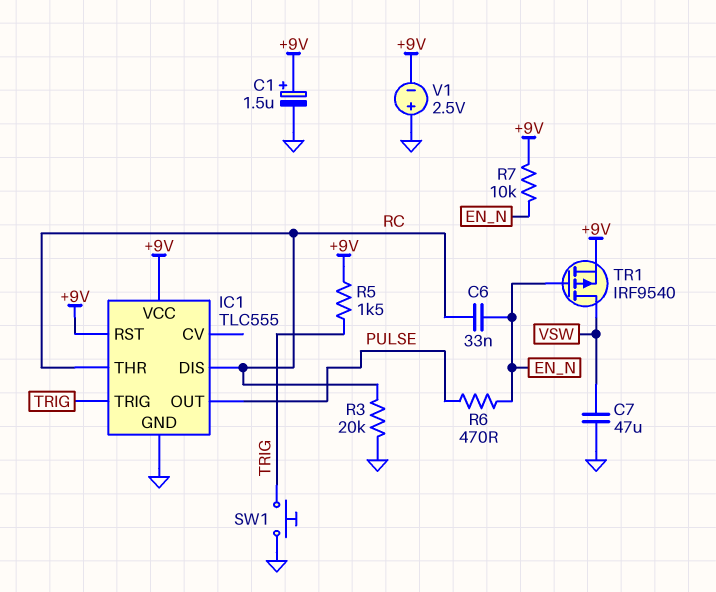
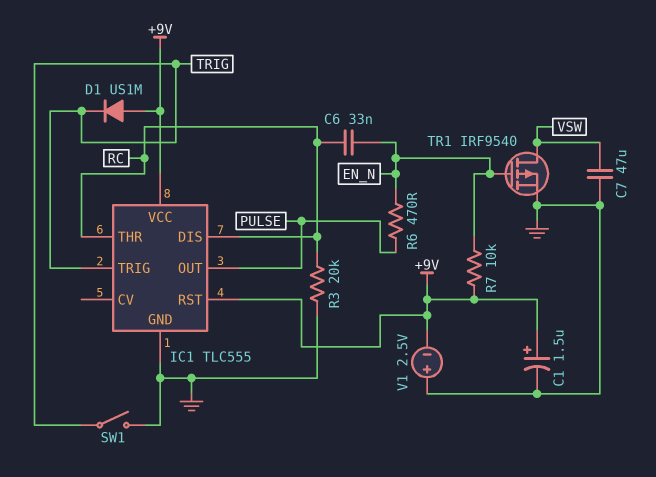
D1: none -> diode US1M (A +9V, K TRIG)
R5: 1.5k (+9V, TRIG) -> none
SW1: button (GND, TRIG) -> switch (GND, TRIG)
TR1: PMOS IRF9540 (G EN_N, D VSW, S +9V) -> PMOS IRF9540 (G EN_N, D VSW, S GND)

